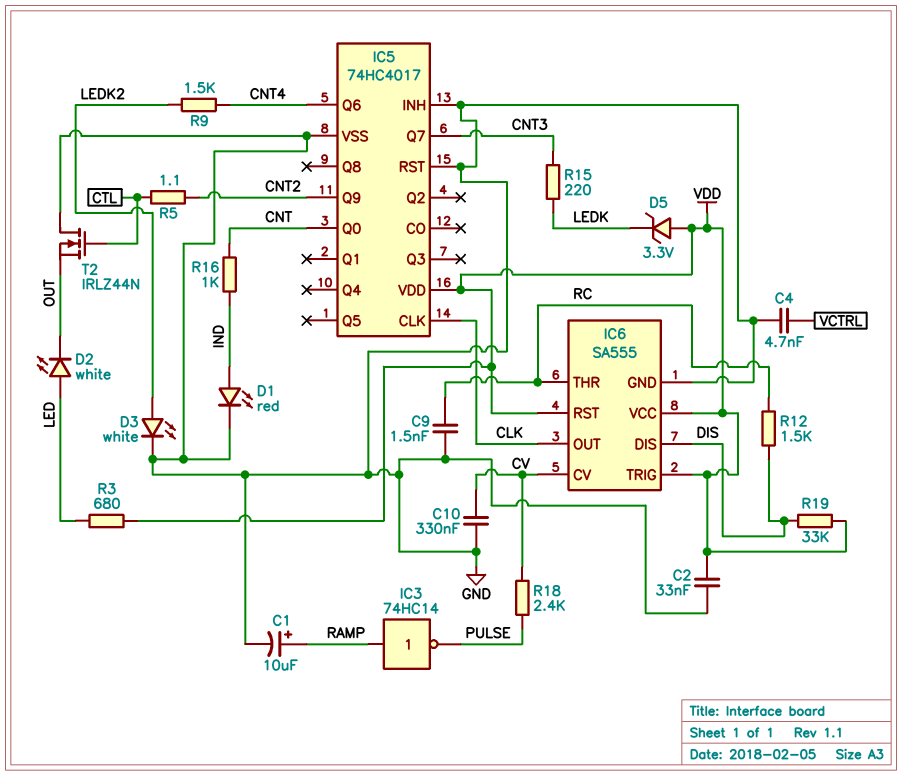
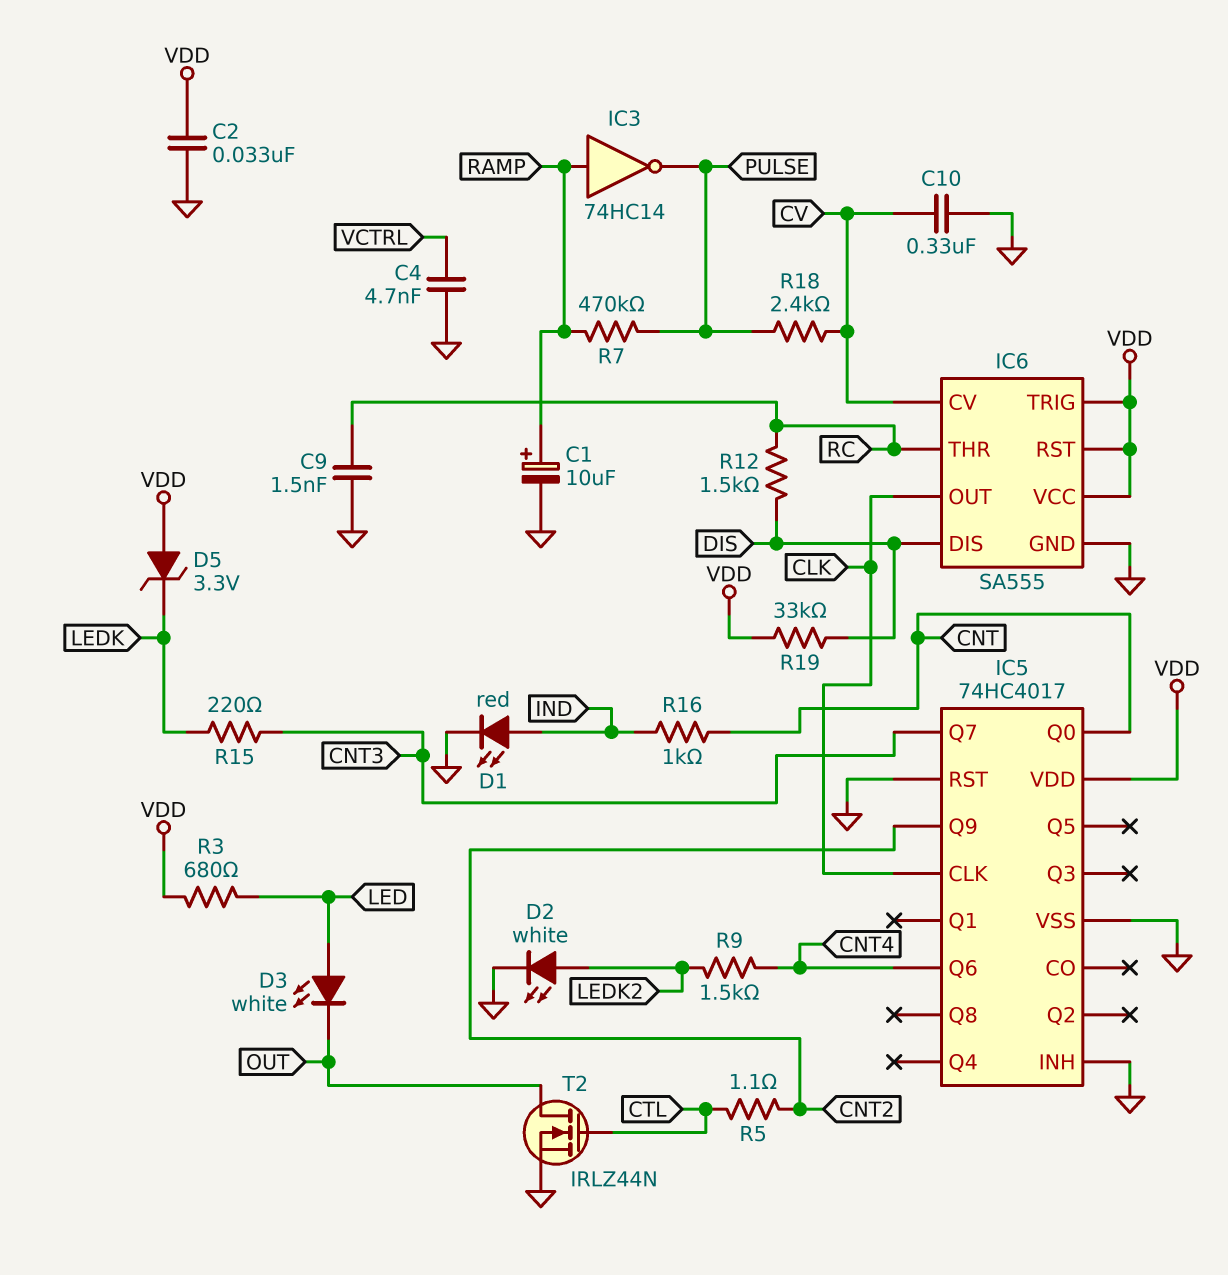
D2: LED white (A LED, K OUT) -> LED white (A LEDK2, K GND)
D3: LED white (A LEDK2, K GND) -> LED white (A LED, K OUT)
R7: none -> 470k (PULSE, RAMP)
T2: NMOS IRLZ44N (G CTL, D GND, S OUT) -> NMOS IRLZ44N (G CTL, D OUT, S GND)

